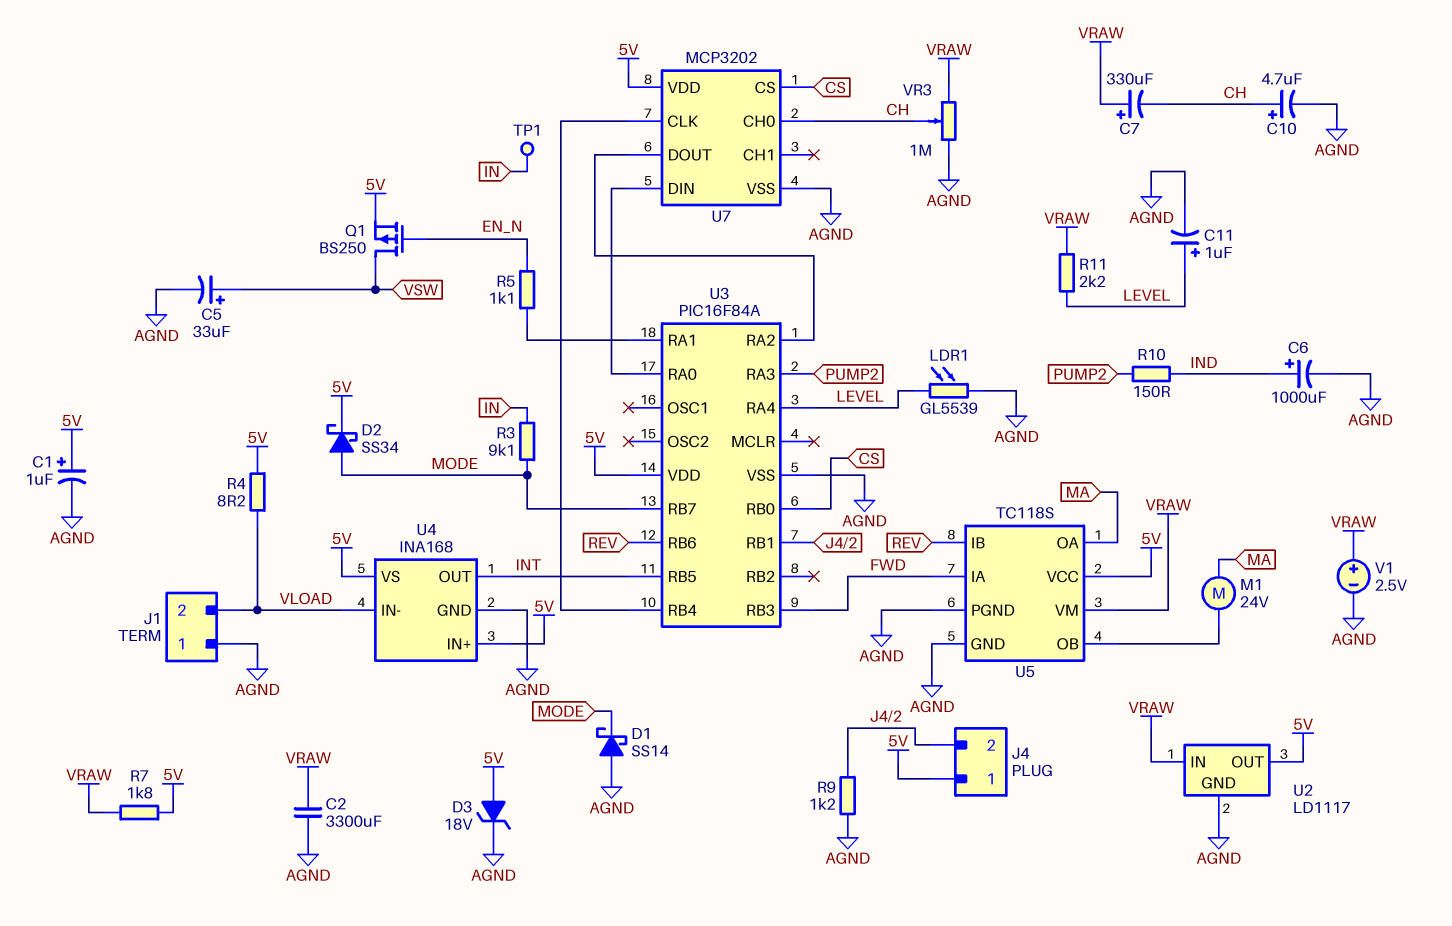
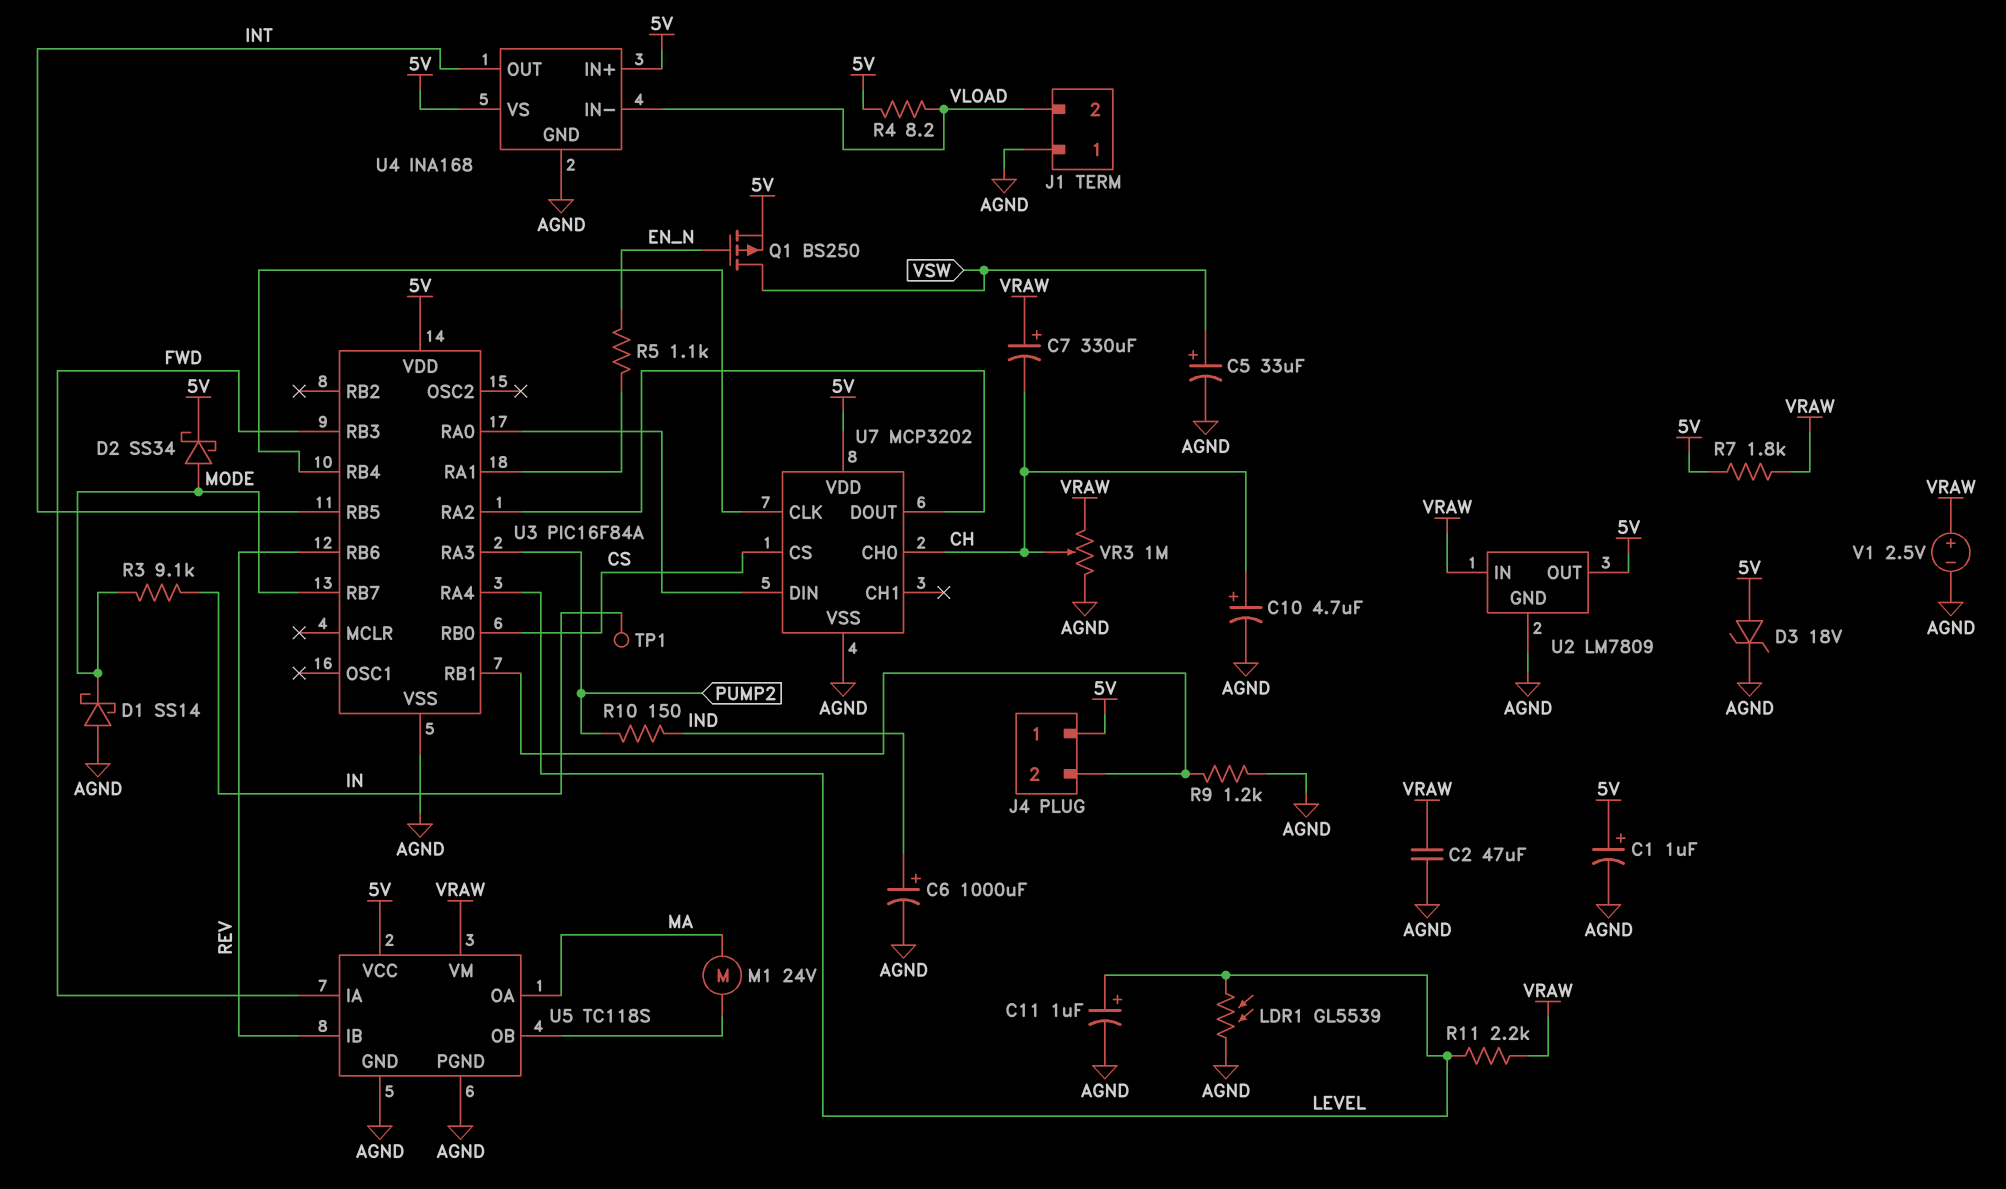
C2: 3300uF (AGND, VRAW) -> 47uF (AGND, VRAW)
U2: LD1117 -> LM7809

